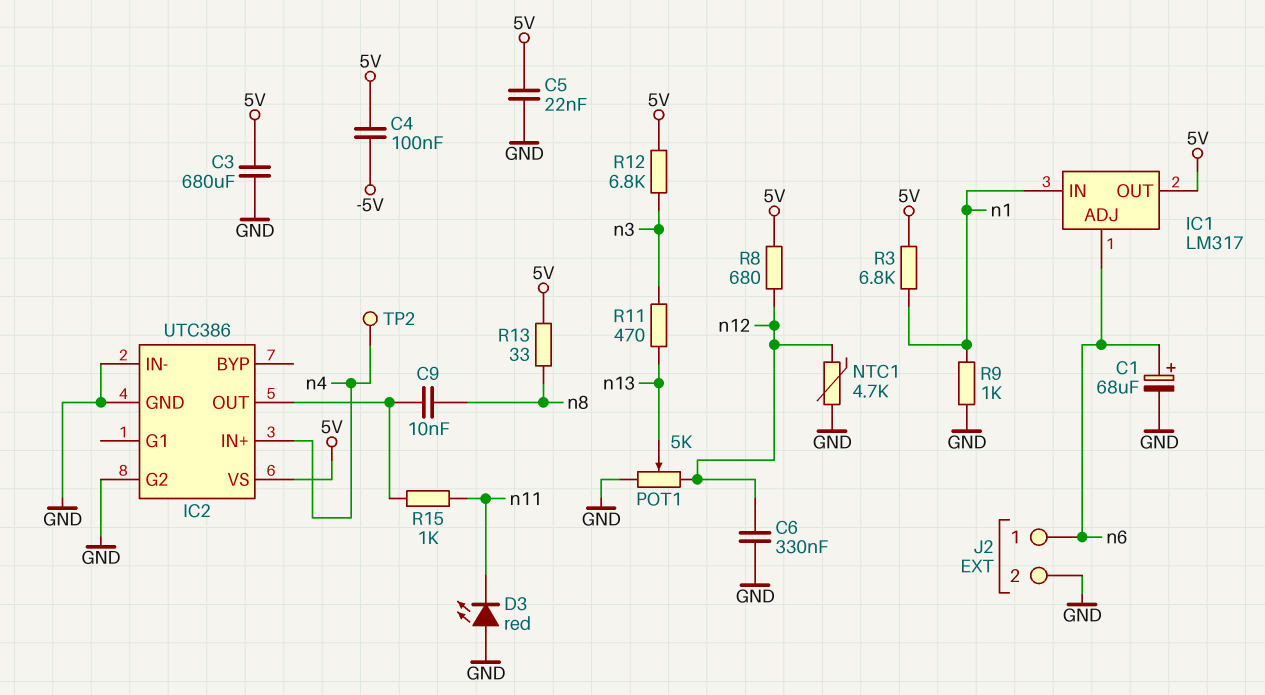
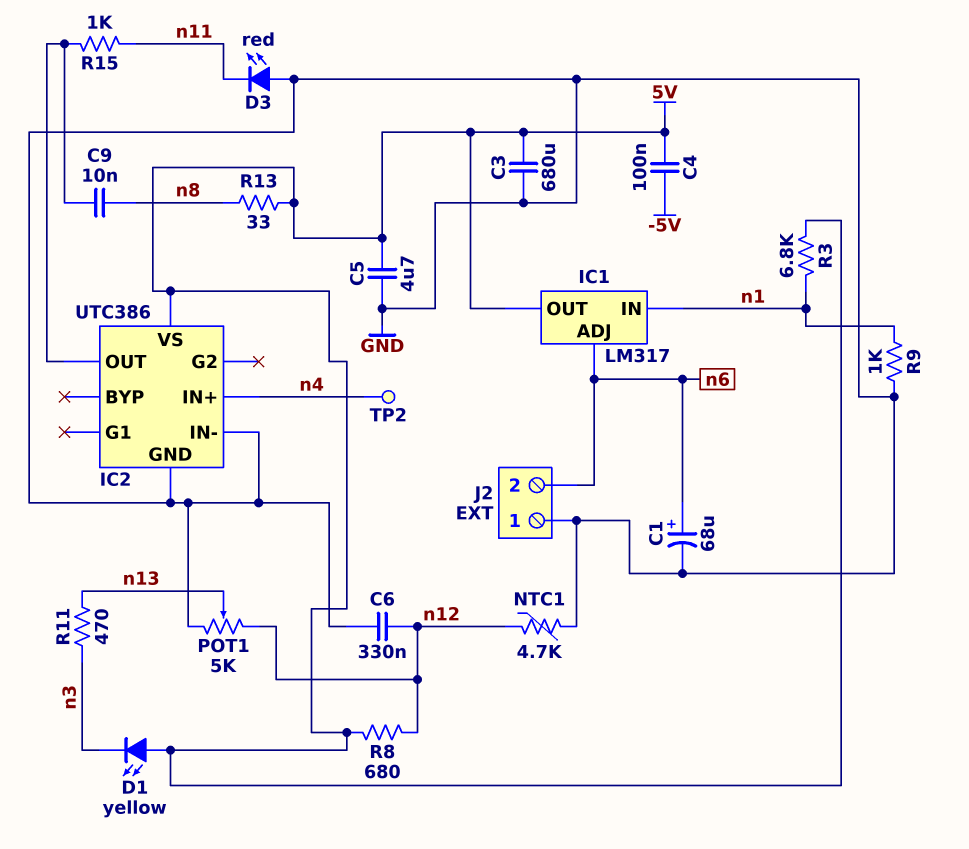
C5: 22nF (5V, GND) -> 4.7uF (5V, GND)
D1: none -> LED yellow (A 5V, K n3)
IC2 pin G2: GND -> none
J2 pin 1: n6 -> GND
J2 pin 2: GND -> n6
R12: 6.8k (5V, n3) -> none

